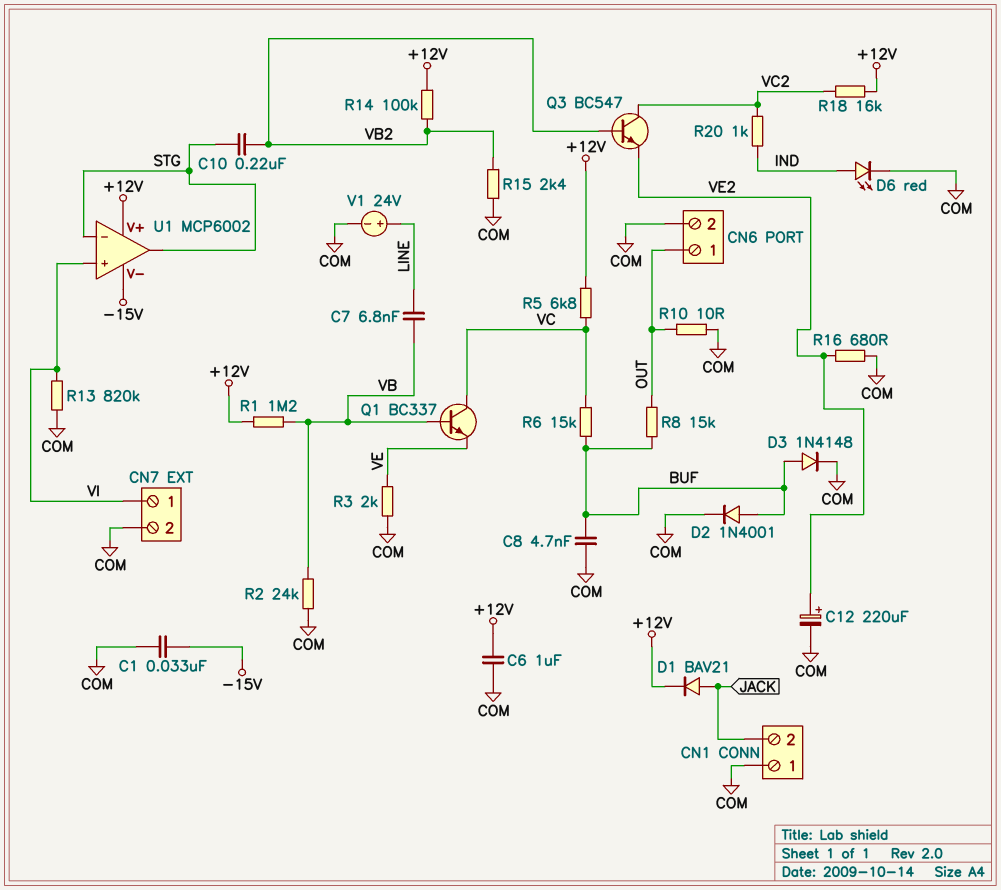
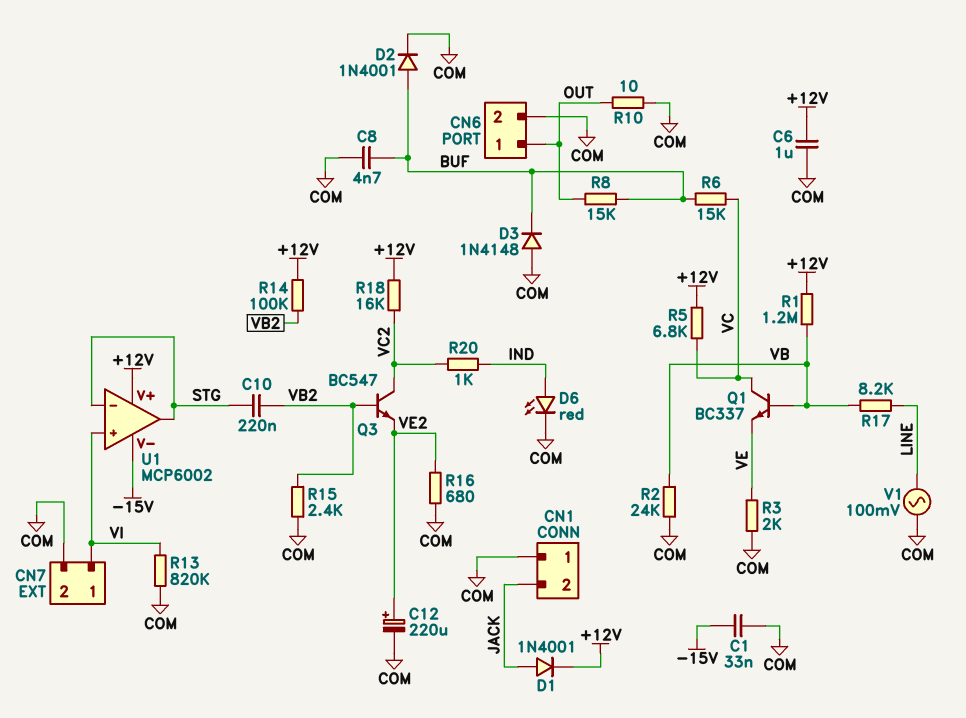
C7: 6.8nF (LINE, VB) -> none
D1: diode BAV21 (A JACK, K +12V) -> diode 1N4001 (A JACK, K +12V)
D3: diode 1N4148 (A BUF, K COM) -> diode 1N4148 (A COM, K BUF)
R17: none -> 8.2k (LINE, VB)
V1: 24V (plus LINE, minus COM) -> AC 100mV (COM, LINE)

